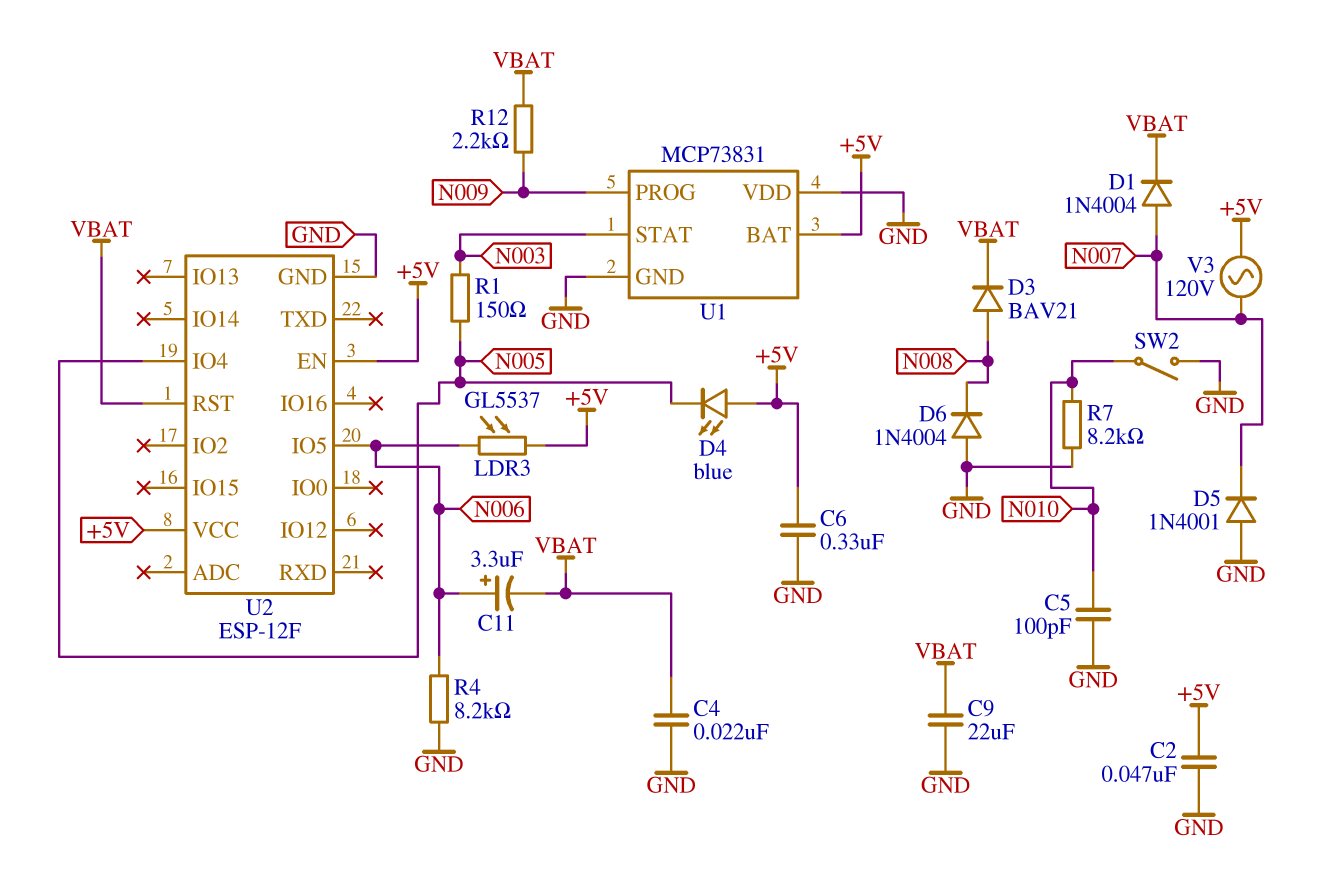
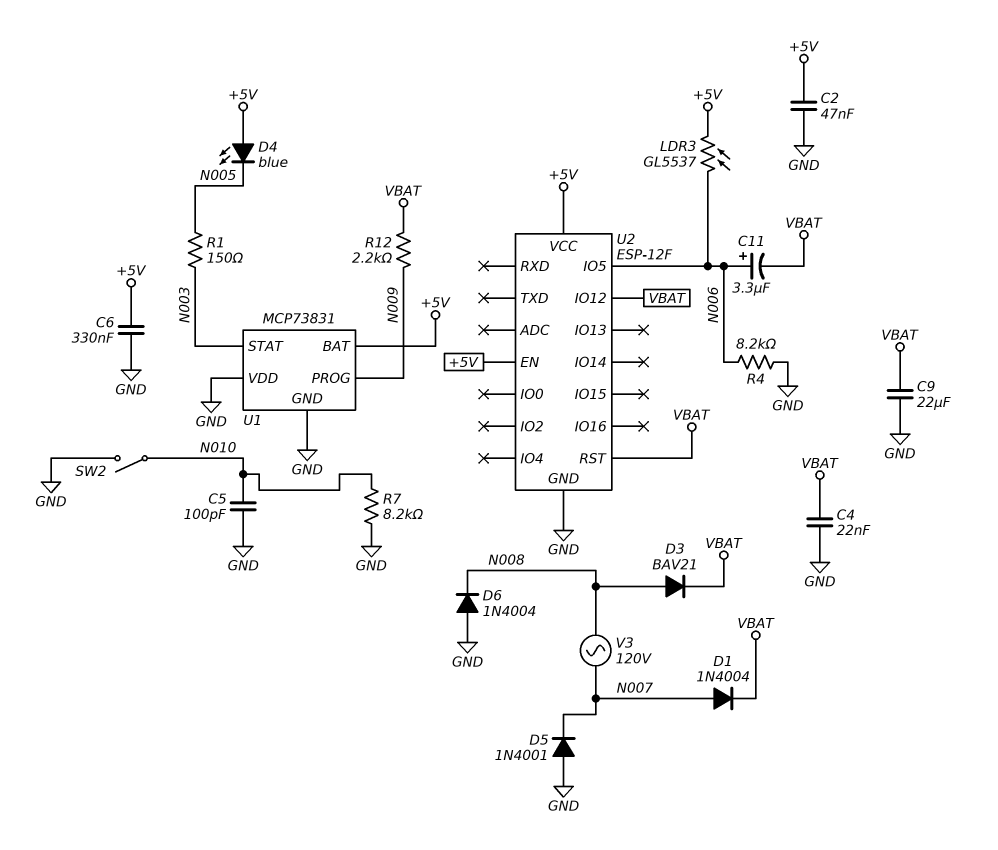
U2 pin IO4: N005 -> none
U2 pin IO12: none -> VBAT
V3: AC 120V (+5V, N007) -> AC 120V (N007, N008)

